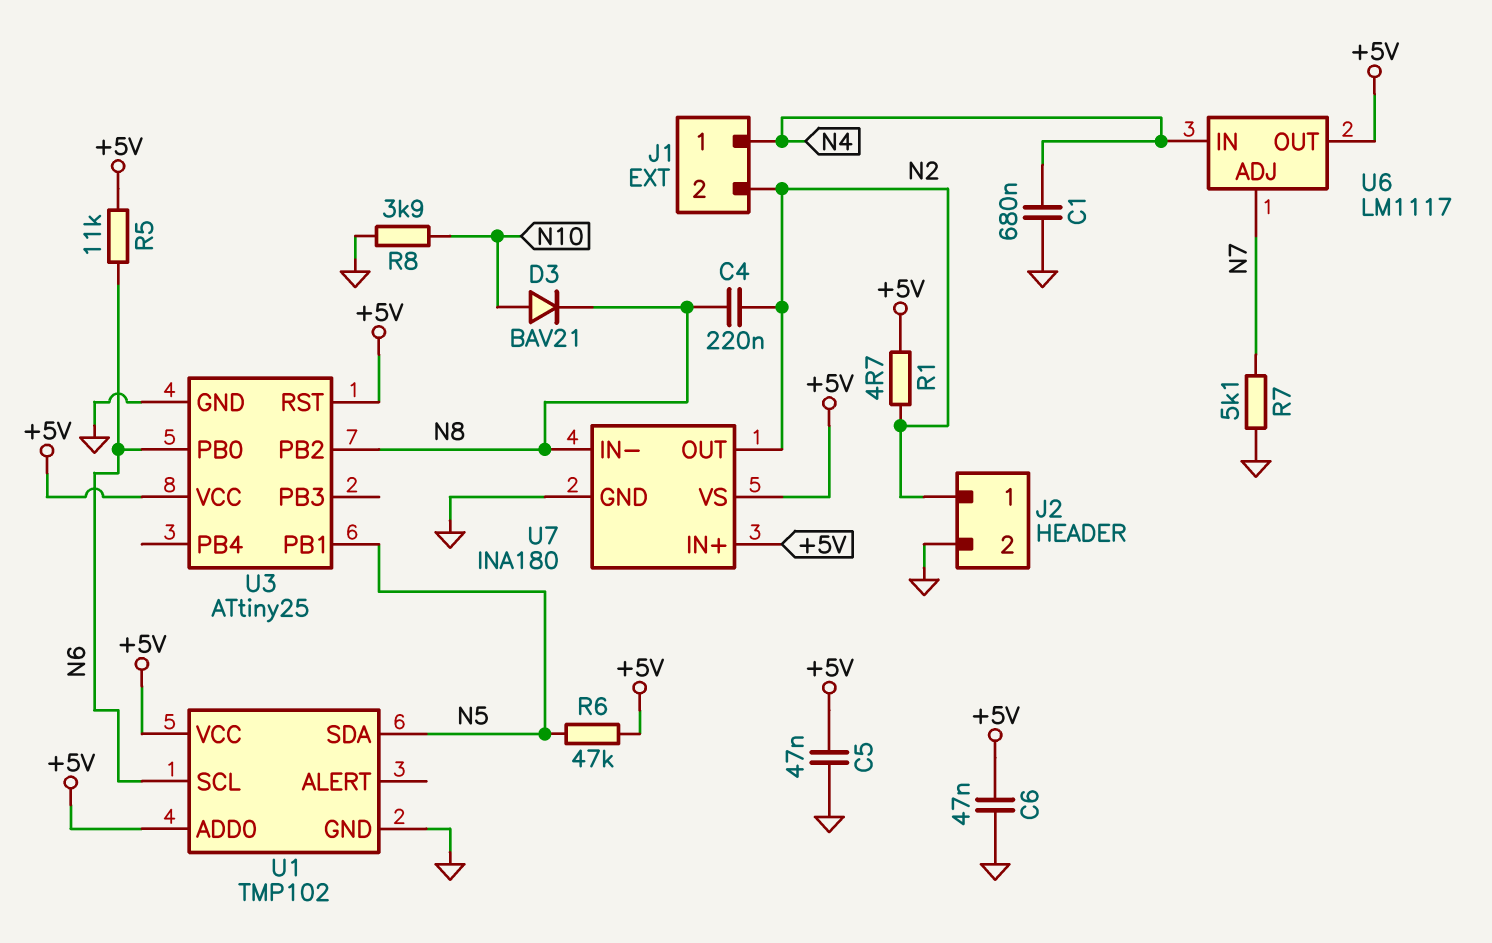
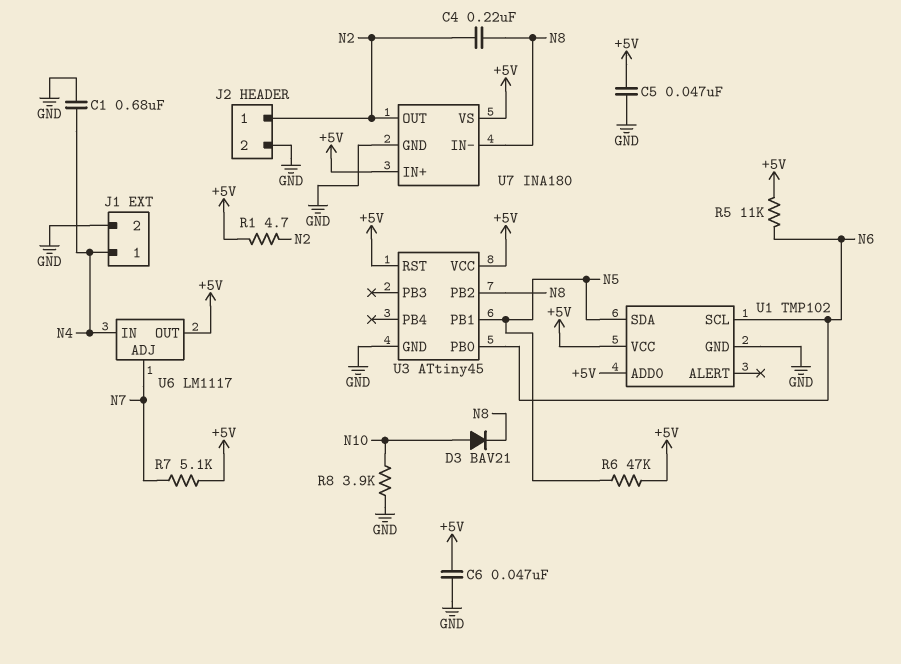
J1 pin 2: N2 -> GND
R7: 5.1k (GND, N7) -> 5.1k (+5V, N7)
U3: ATtiny25 -> ATtiny45

